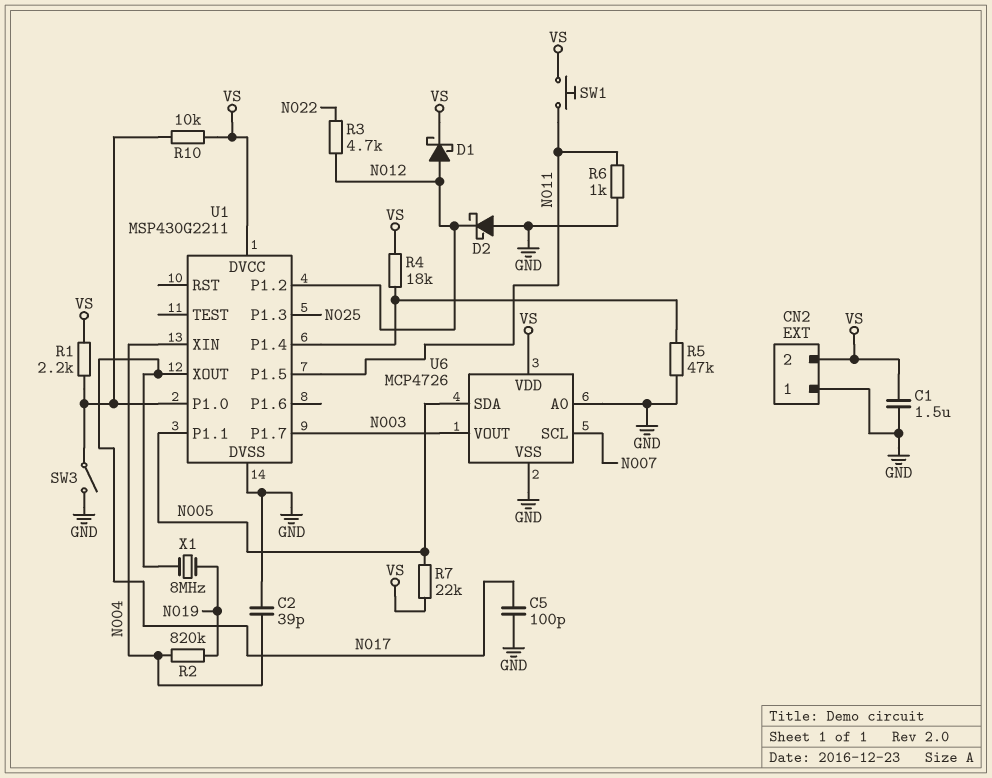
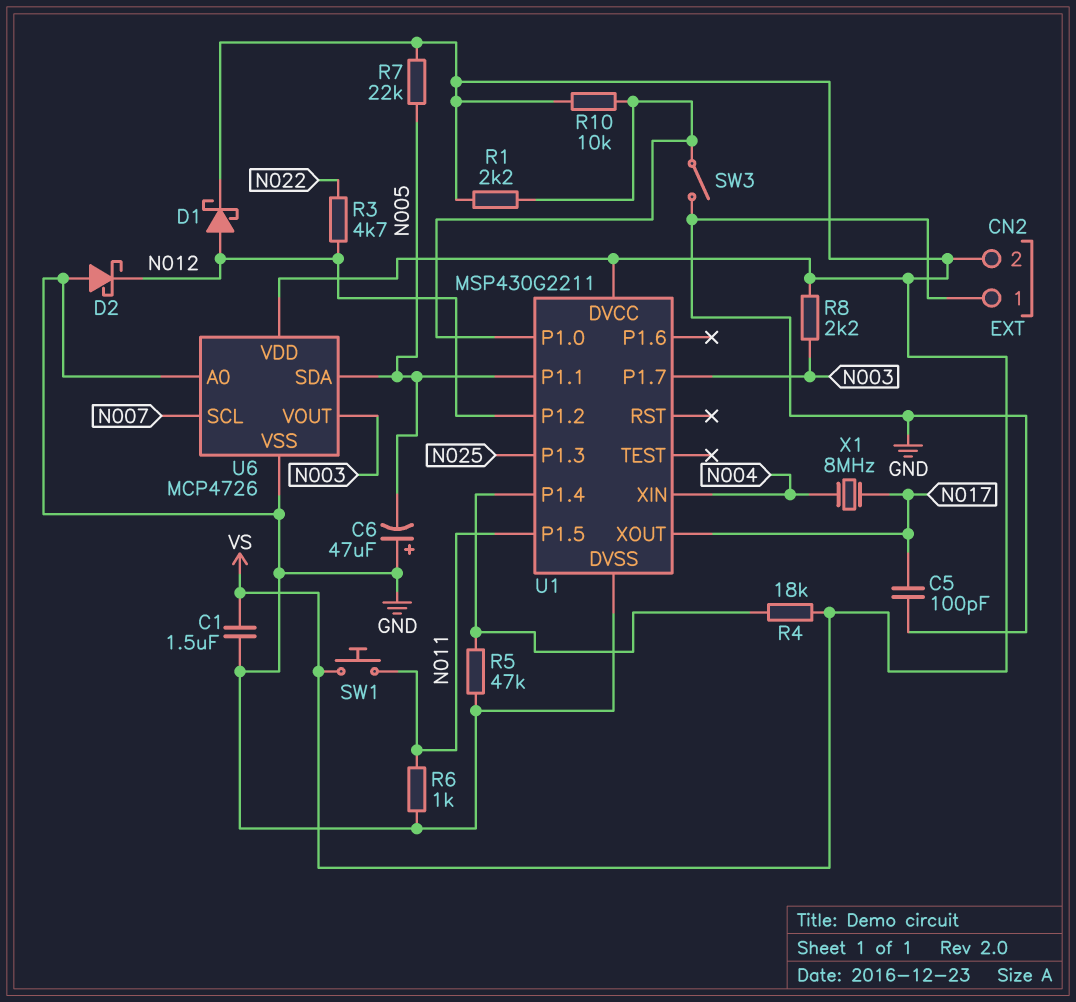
C2: 39pF (GND, N004) -> none
C6: none -> 47uF (plus GND, minus N005)
R2: 820k (N004, N019) -> none
R8: none -> 2.2k (N003, VS)
X1: 8MHz (N017, N019) -> 8MHz (N004, N017)

